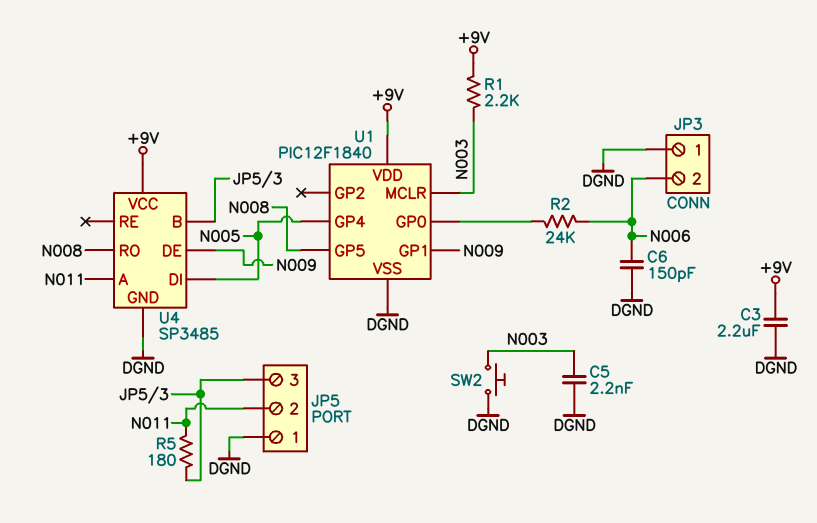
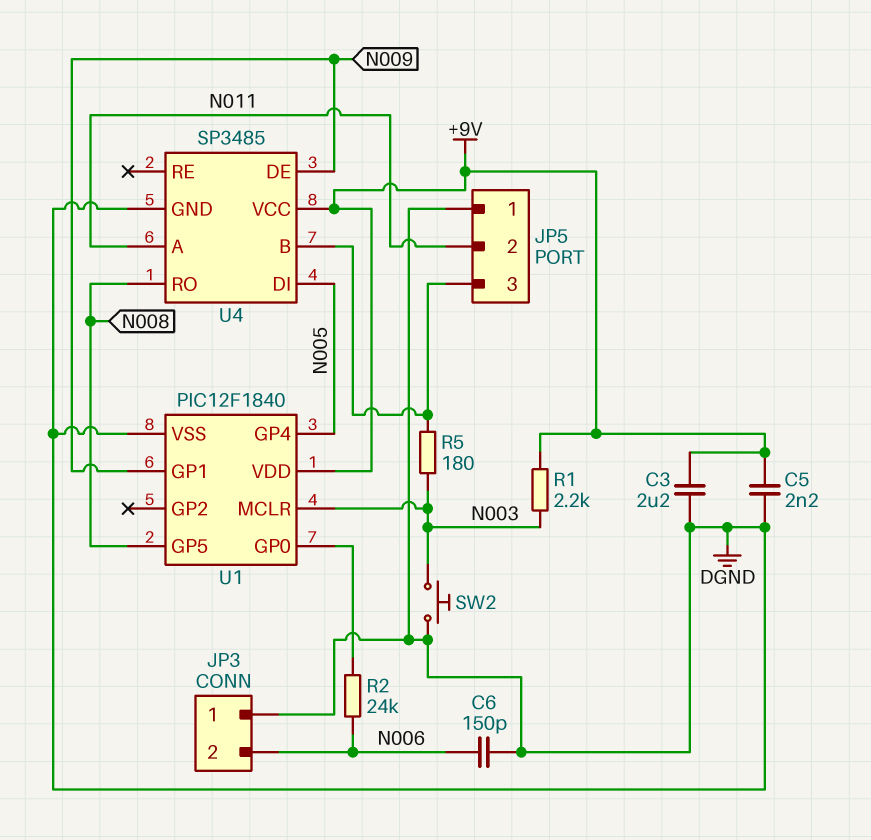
C5: 2.2nF (DGND, N003) -> 2.2nF (+9V, DGND)
R5: 180 (JP5/3, N011) -> 180 (JP5/3, N003)

